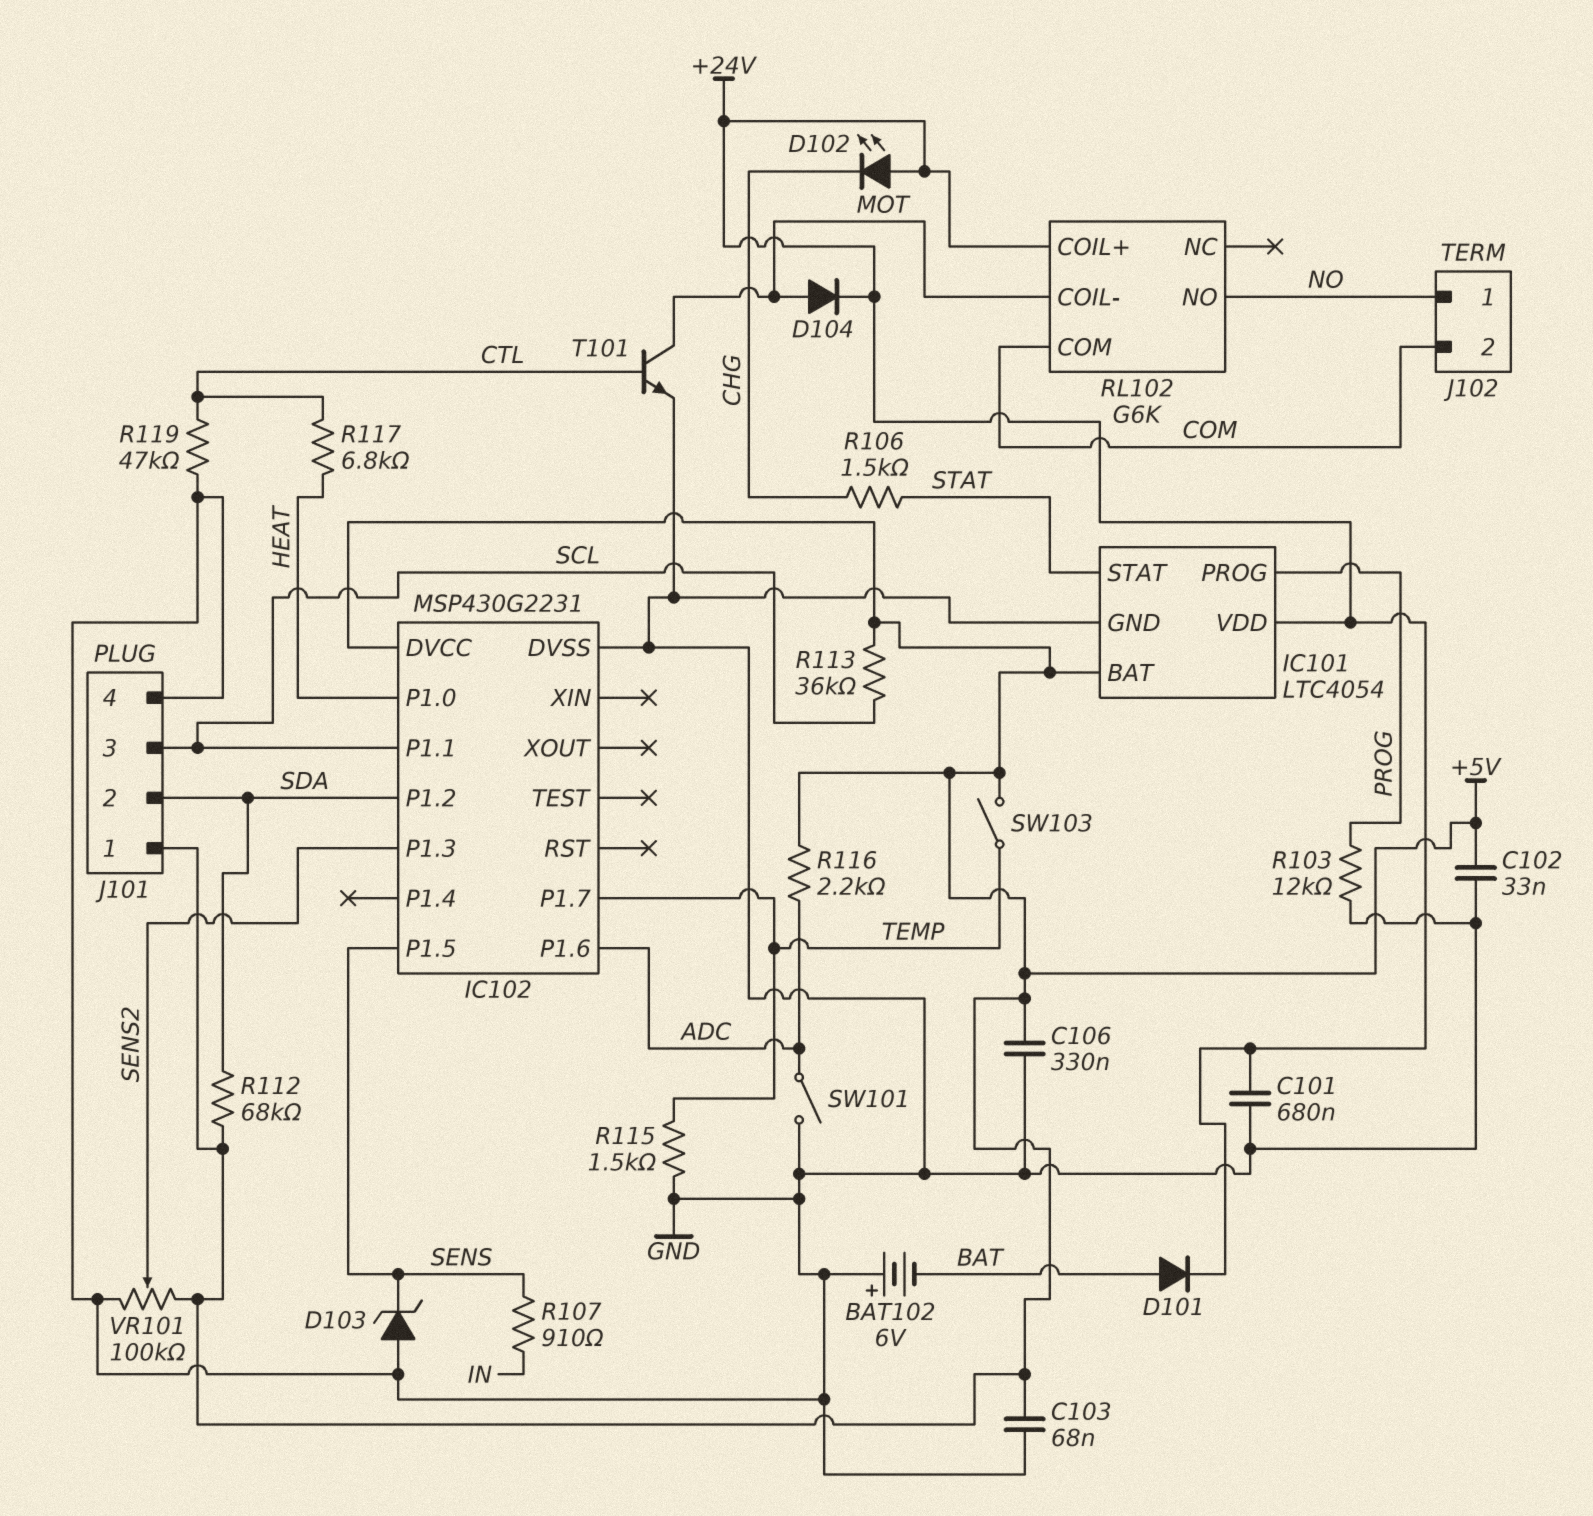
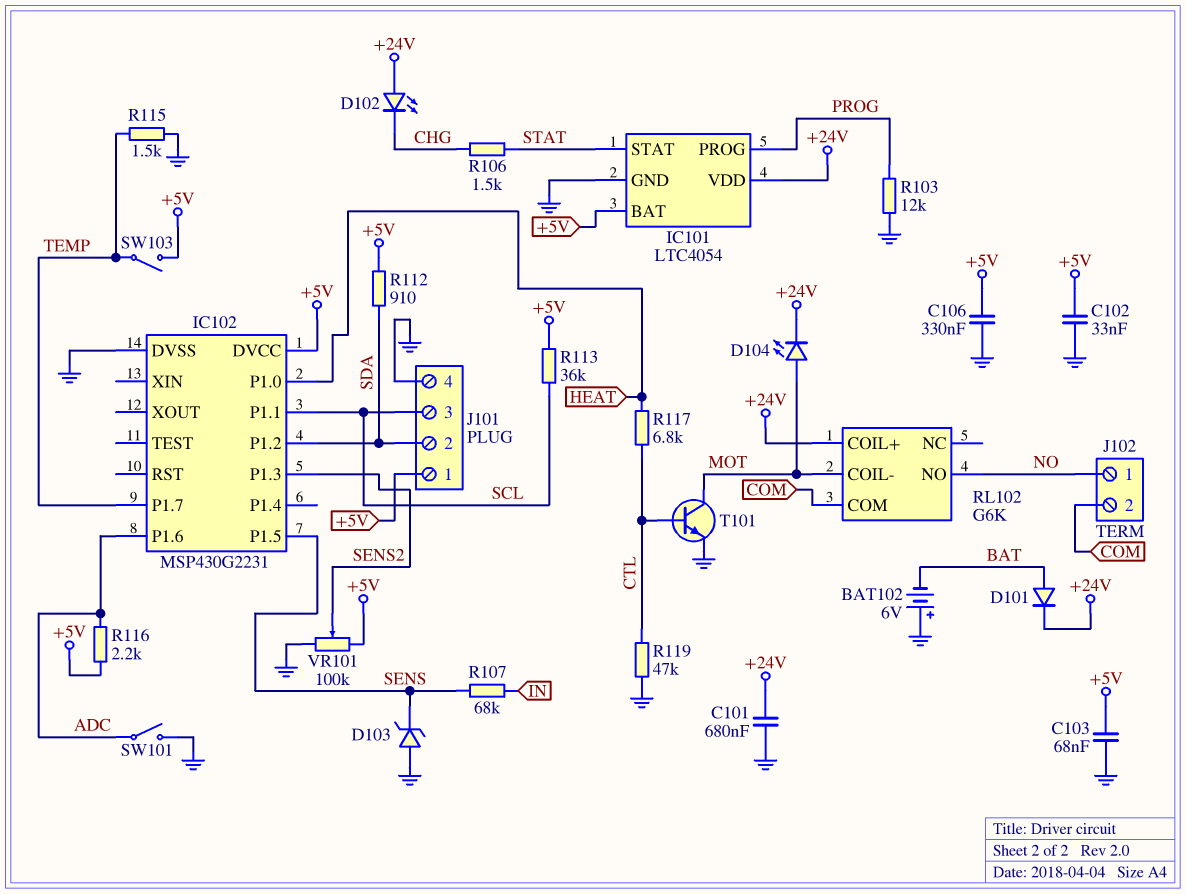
D104: diode (A MOT, K +24V) -> LED (A MOT, K +24V)
R107: 910 (IN, SENS) -> 68k (IN, SENS)
R112: 68k (+5V, SDA) -> 910 (+5V, SDA)

